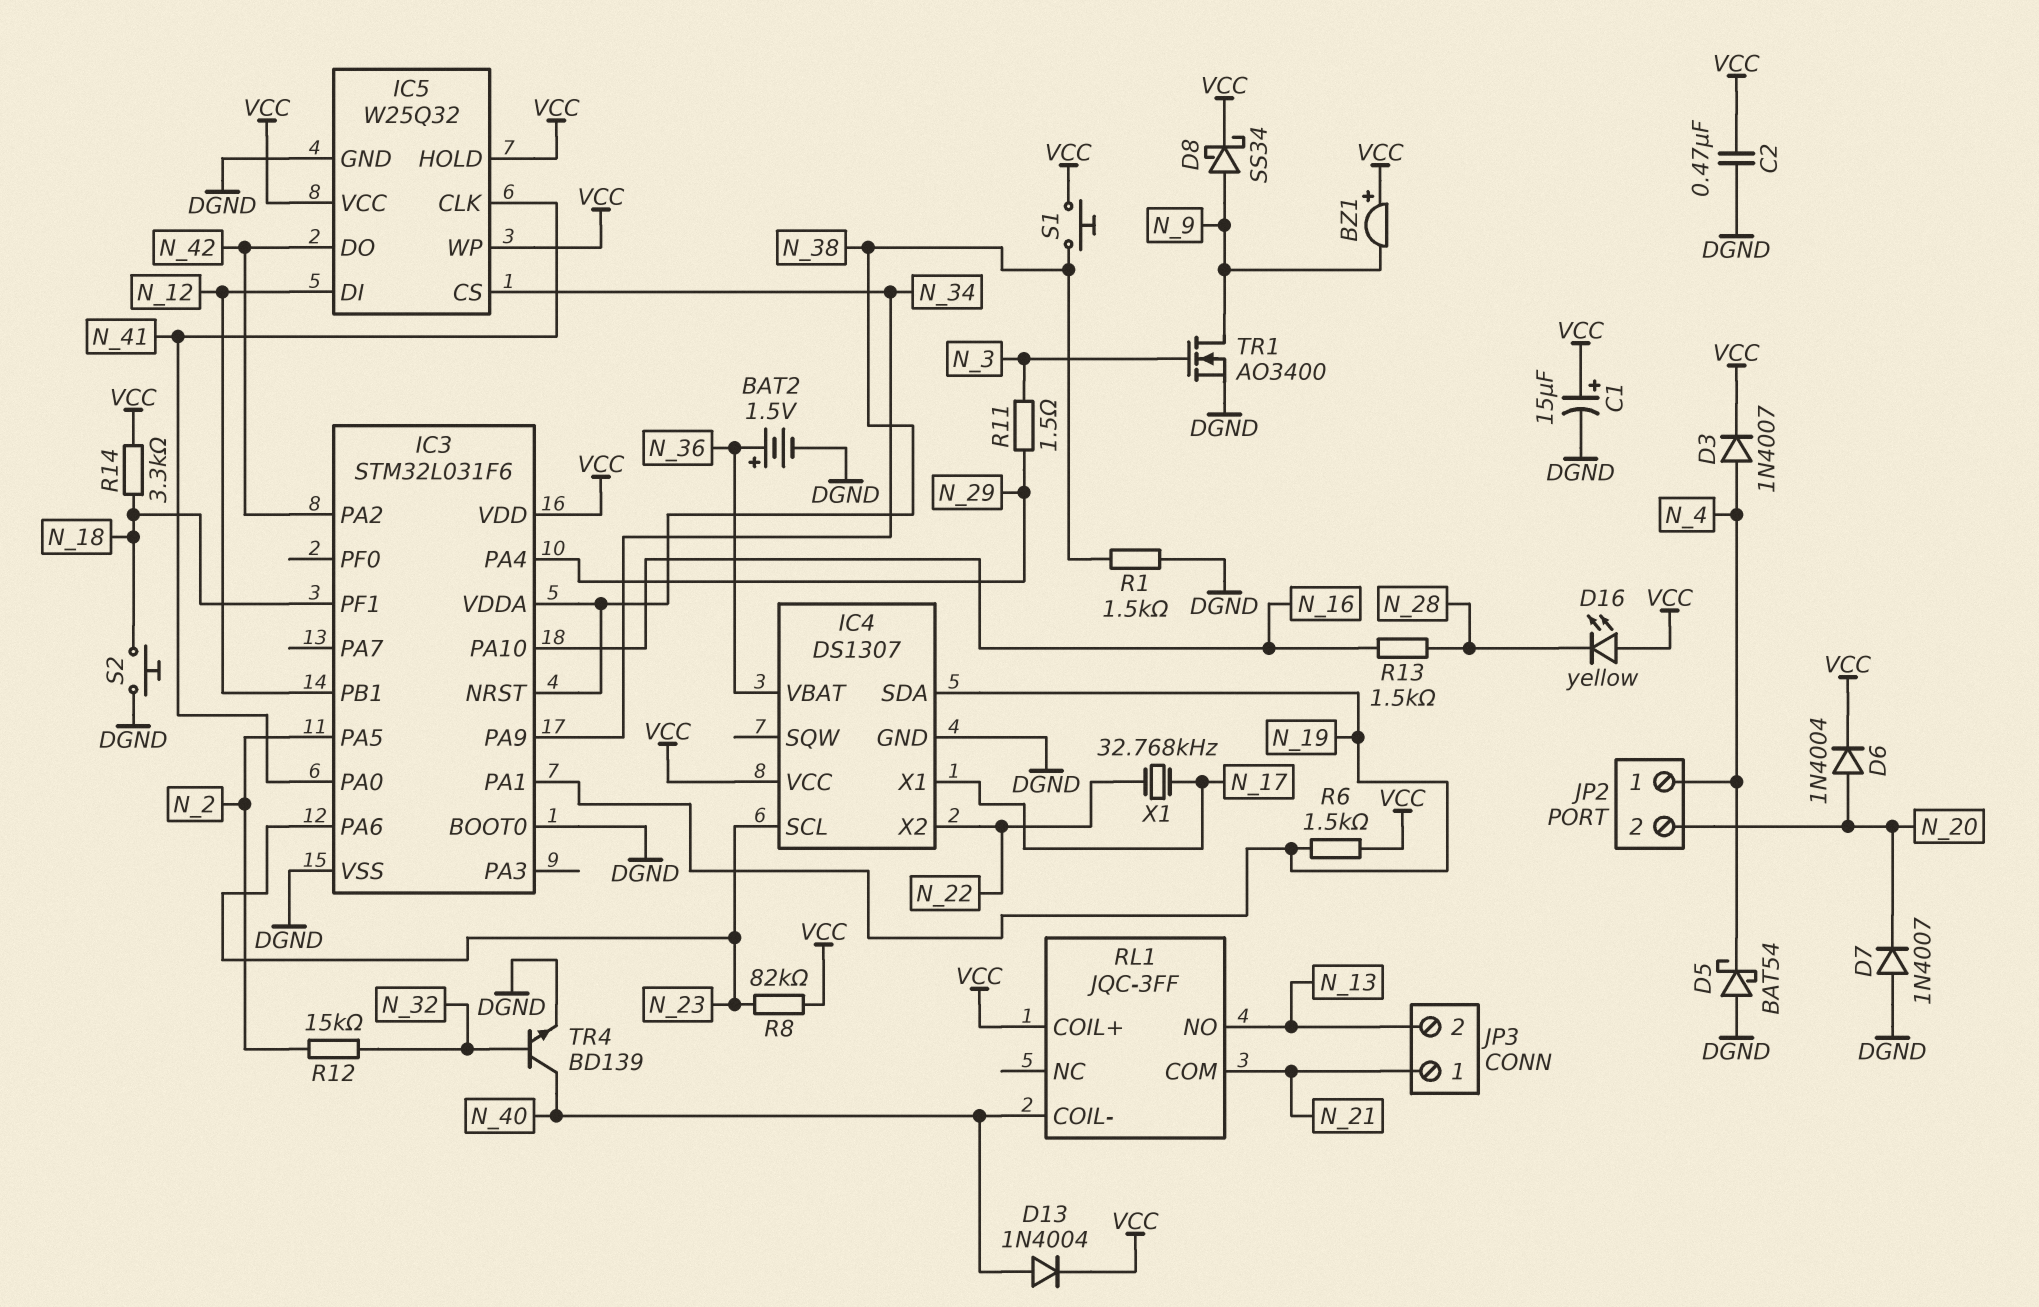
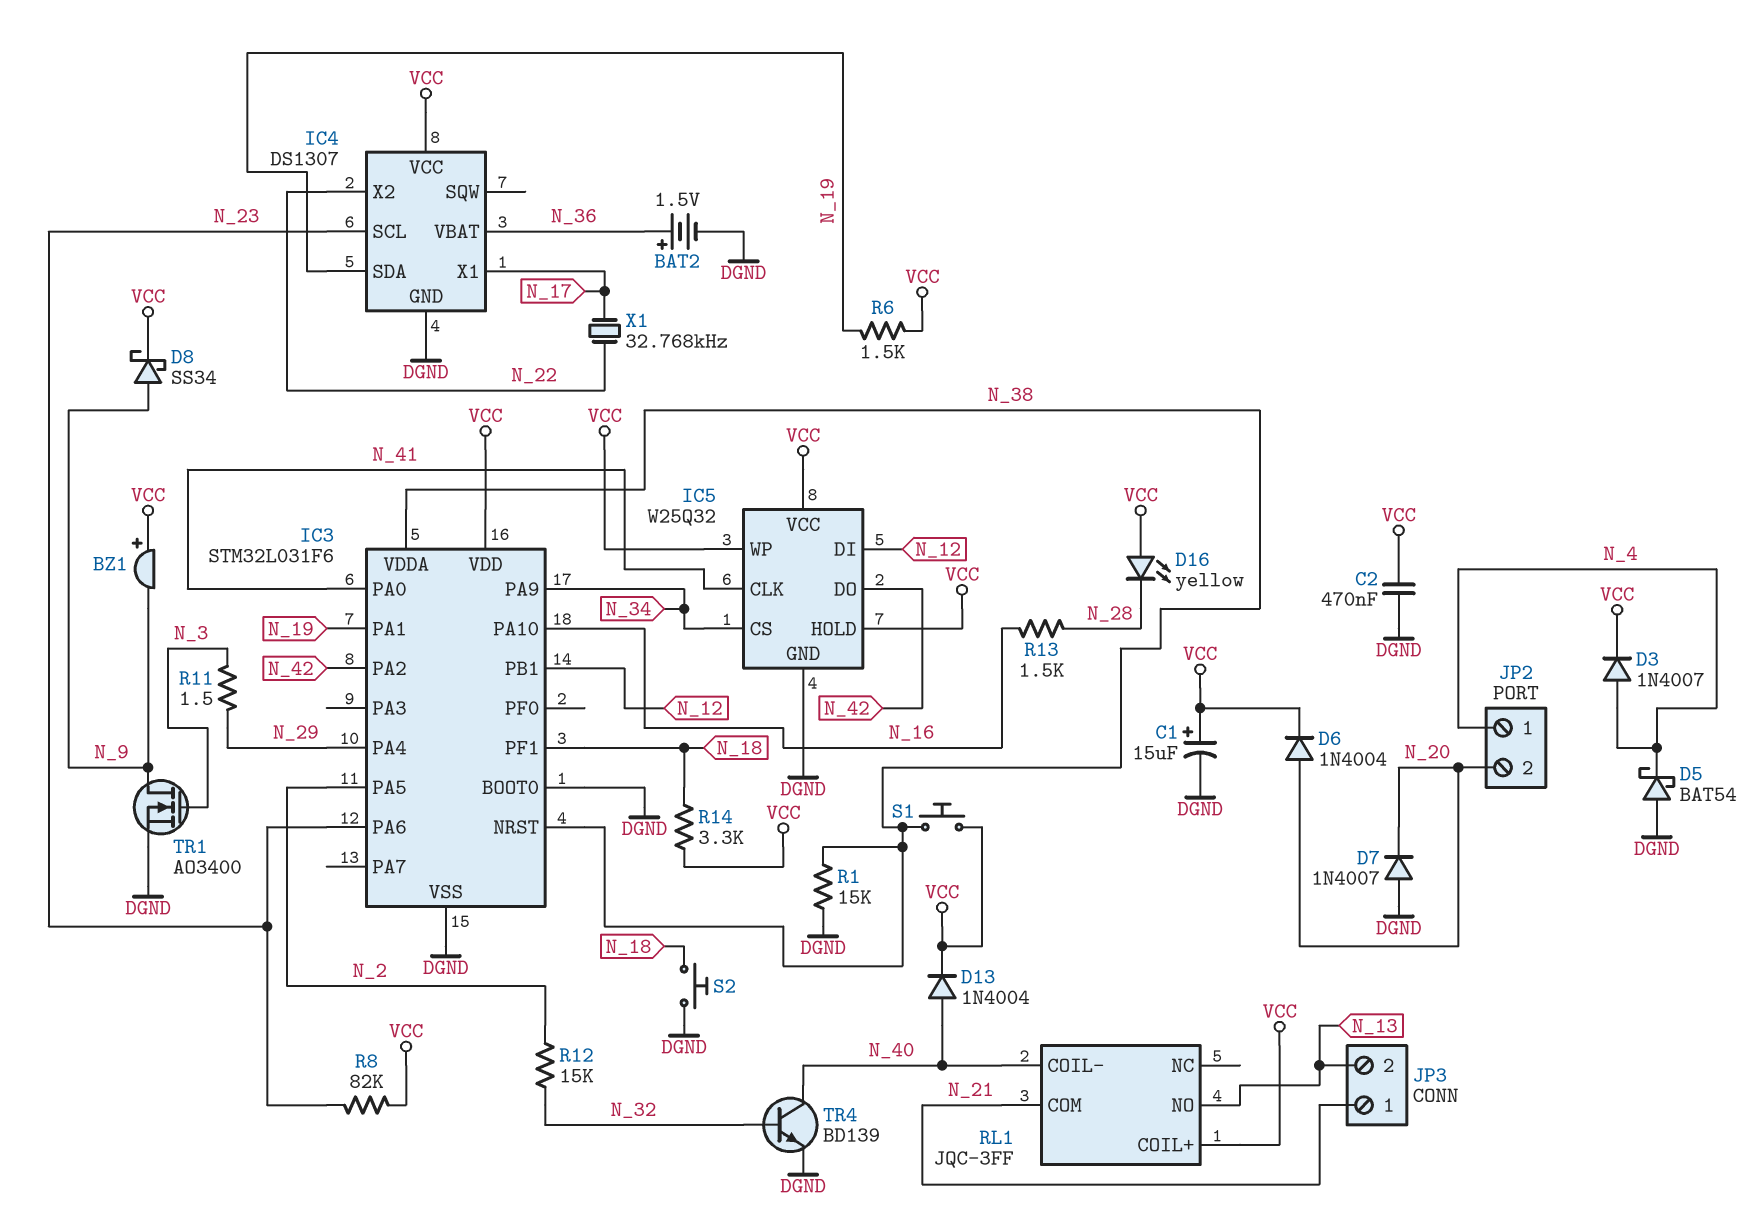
R1: 1.5k (DGND, N_38) -> 15k (DGND, N_38)

